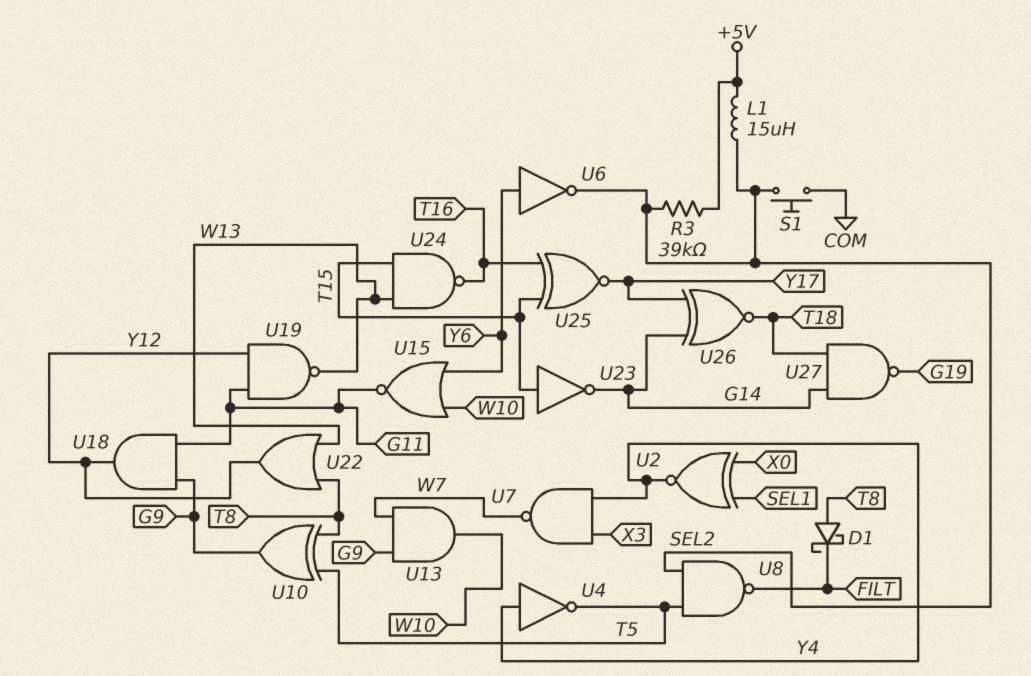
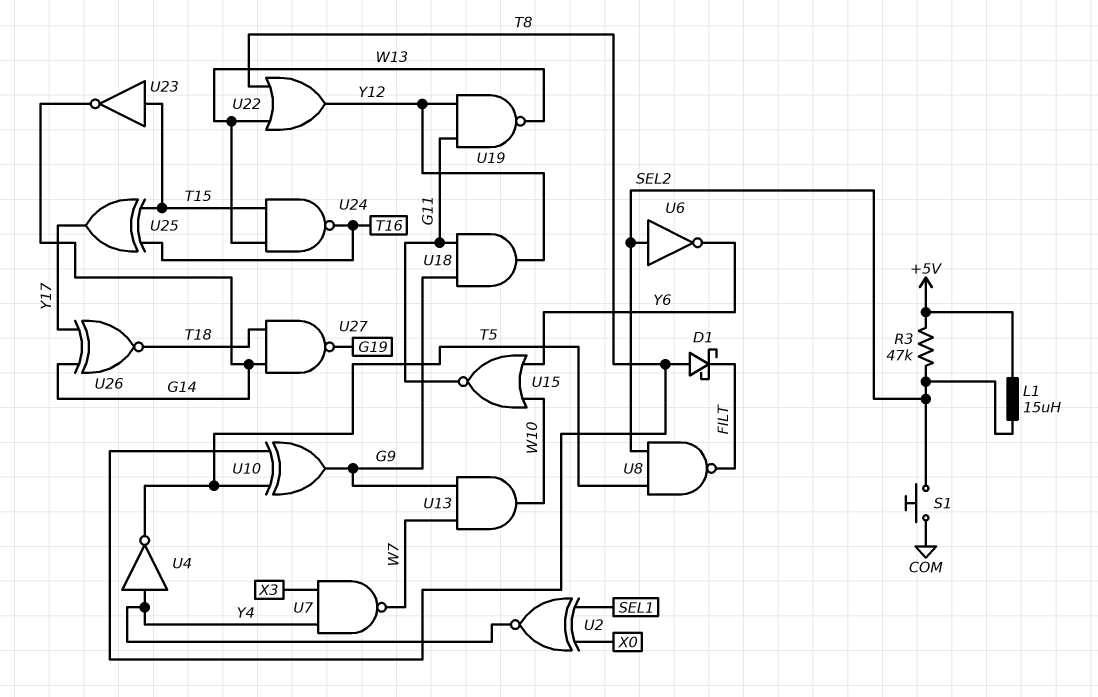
R3: 39k (+5V, SEL2) -> 47k (+5V, SEL2)
U6: NOT (in Y6, out SEL2) -> NOT (in SEL2, out Y6)
U25: XNOR (in T15, in T16, out Y17) -> XOR (in T15, in T16, out Y17)

